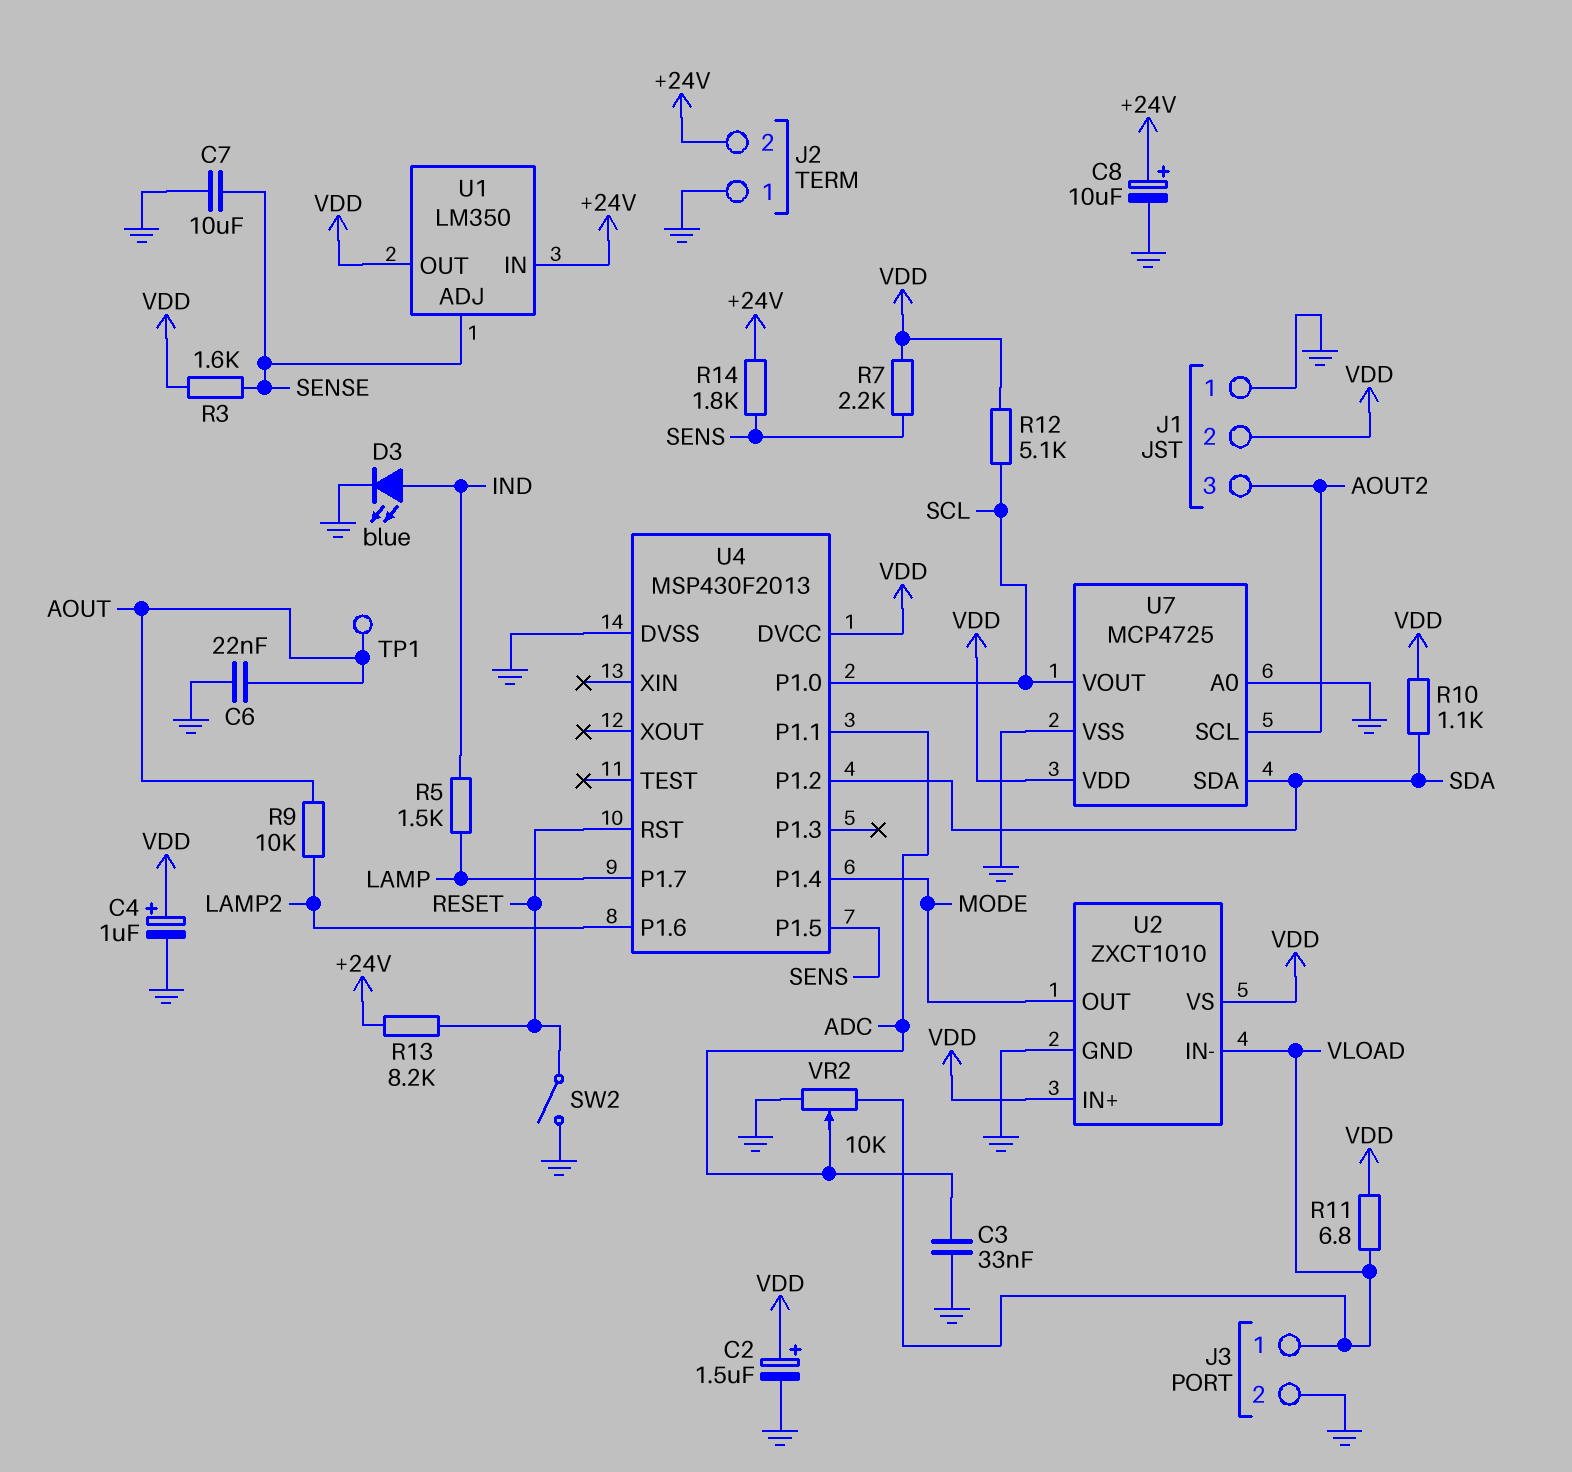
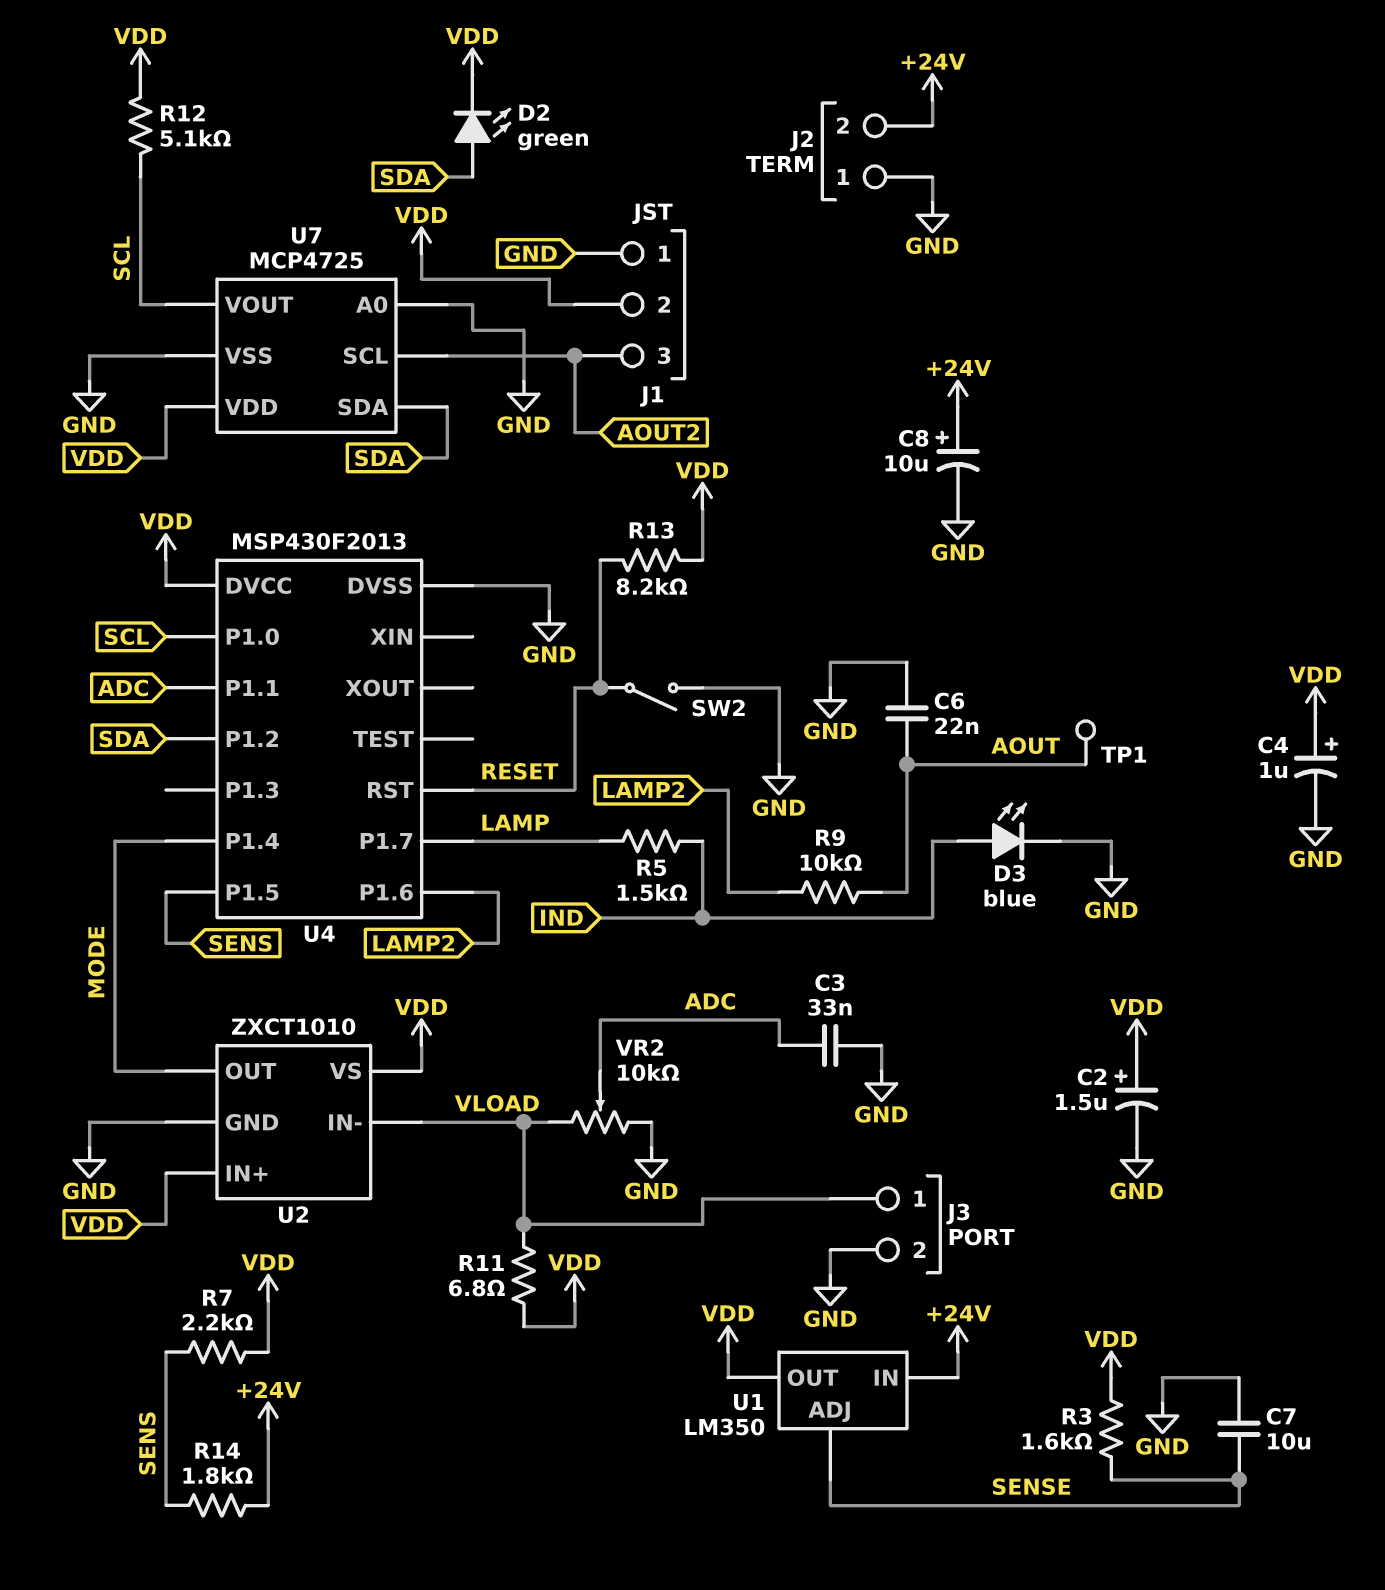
D2: none -> LED green (A SDA, K VDD)
R10: 1.1k (SDA, VDD) -> none
R13: 8.2k (+24V, RESET) -> 8.2k (RESET, VDD)

